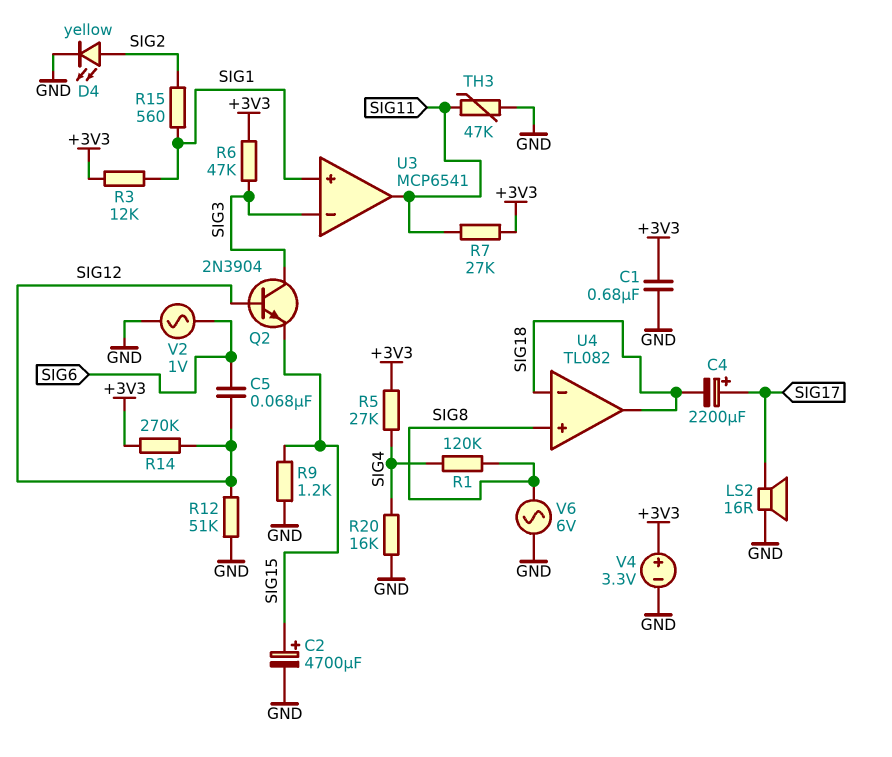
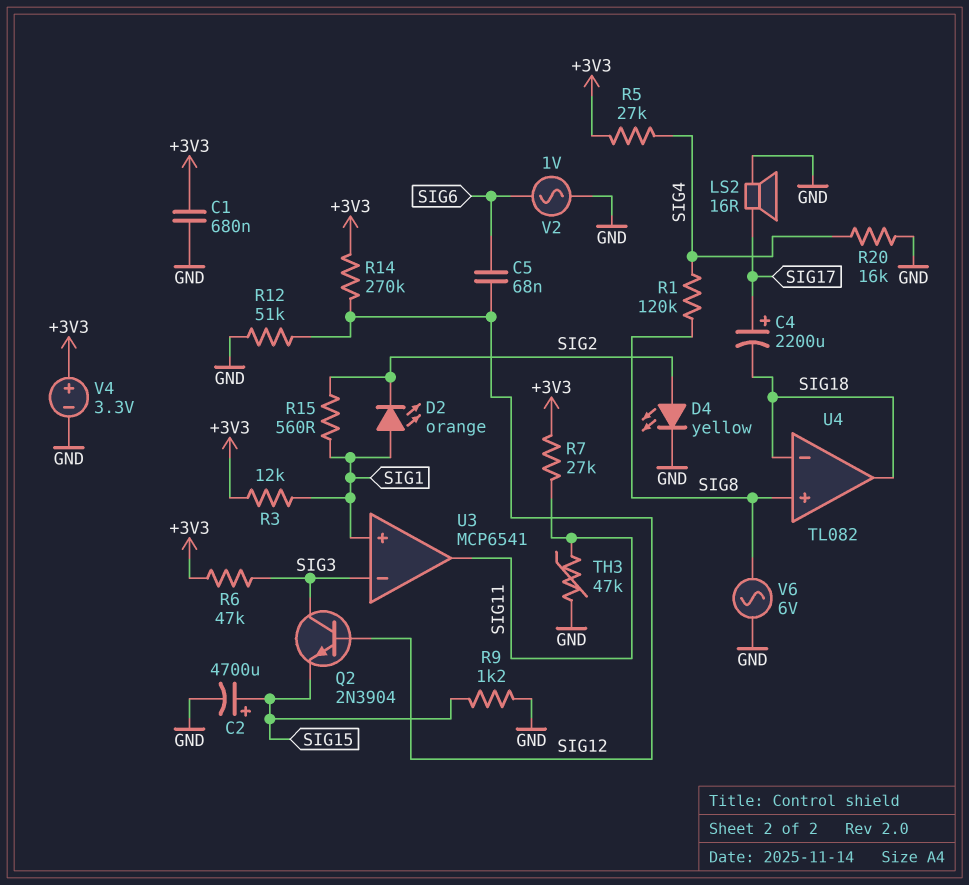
D2: none -> LED orange (A SIG1, K SIG2)

